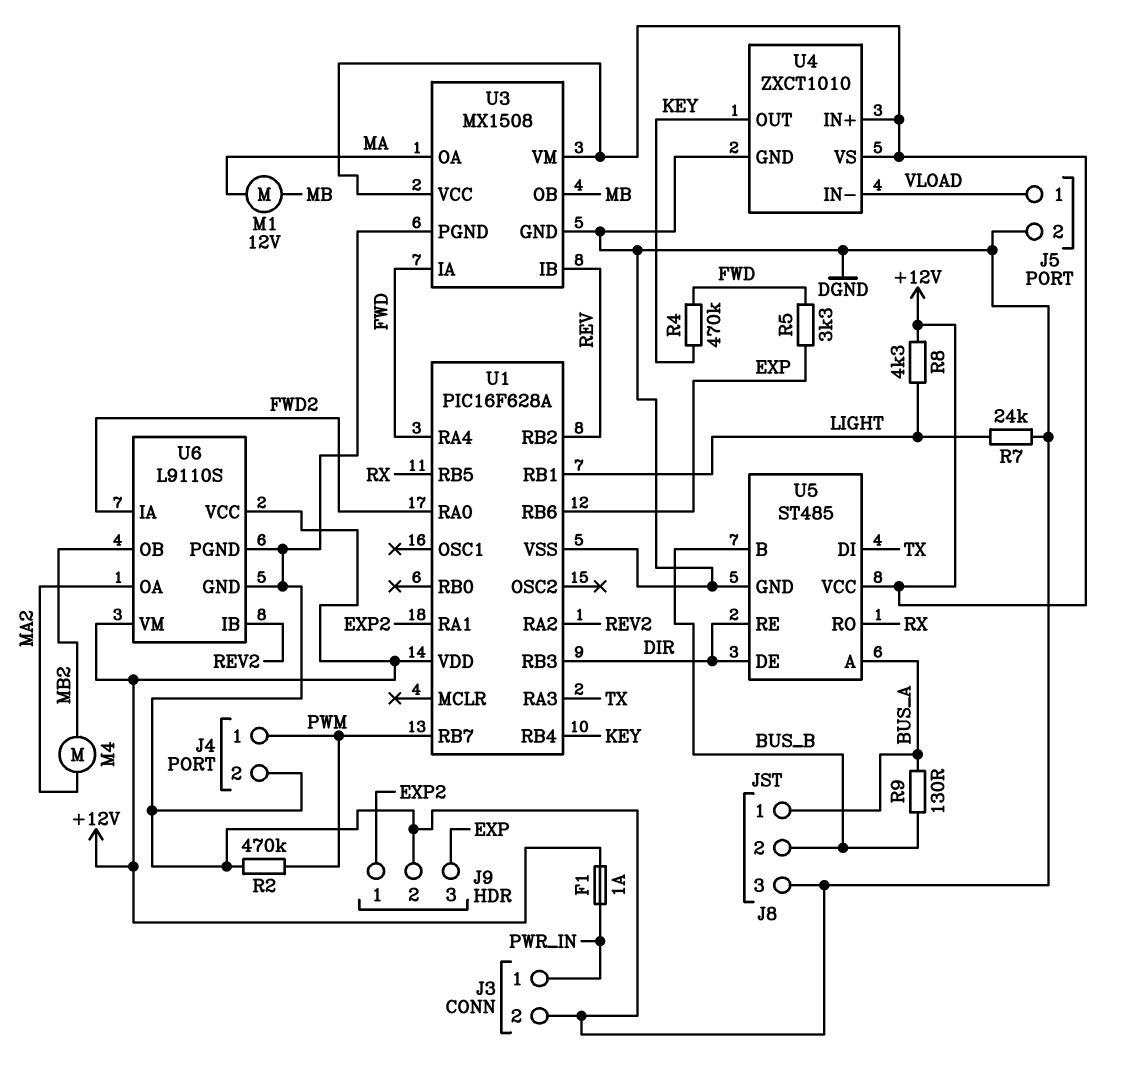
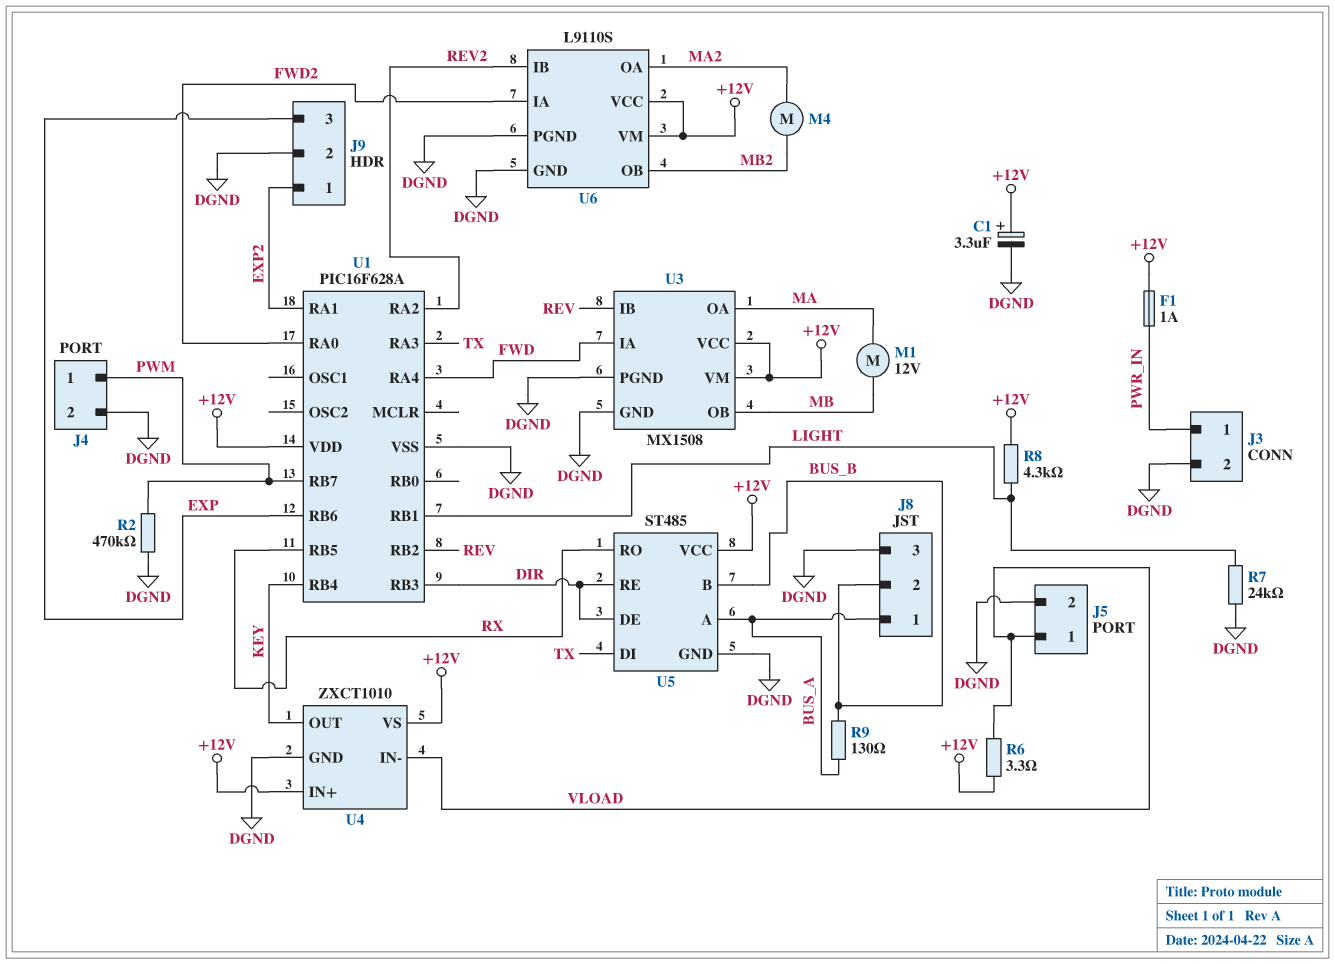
C1: none -> 3.3uF (plus +12V, minus DGND)
R4: 470k (FWD, KEY) -> none
R5: 3.3k (EXP, FWD) -> none
R6: none -> 3.3 (+12V, VLOAD)

